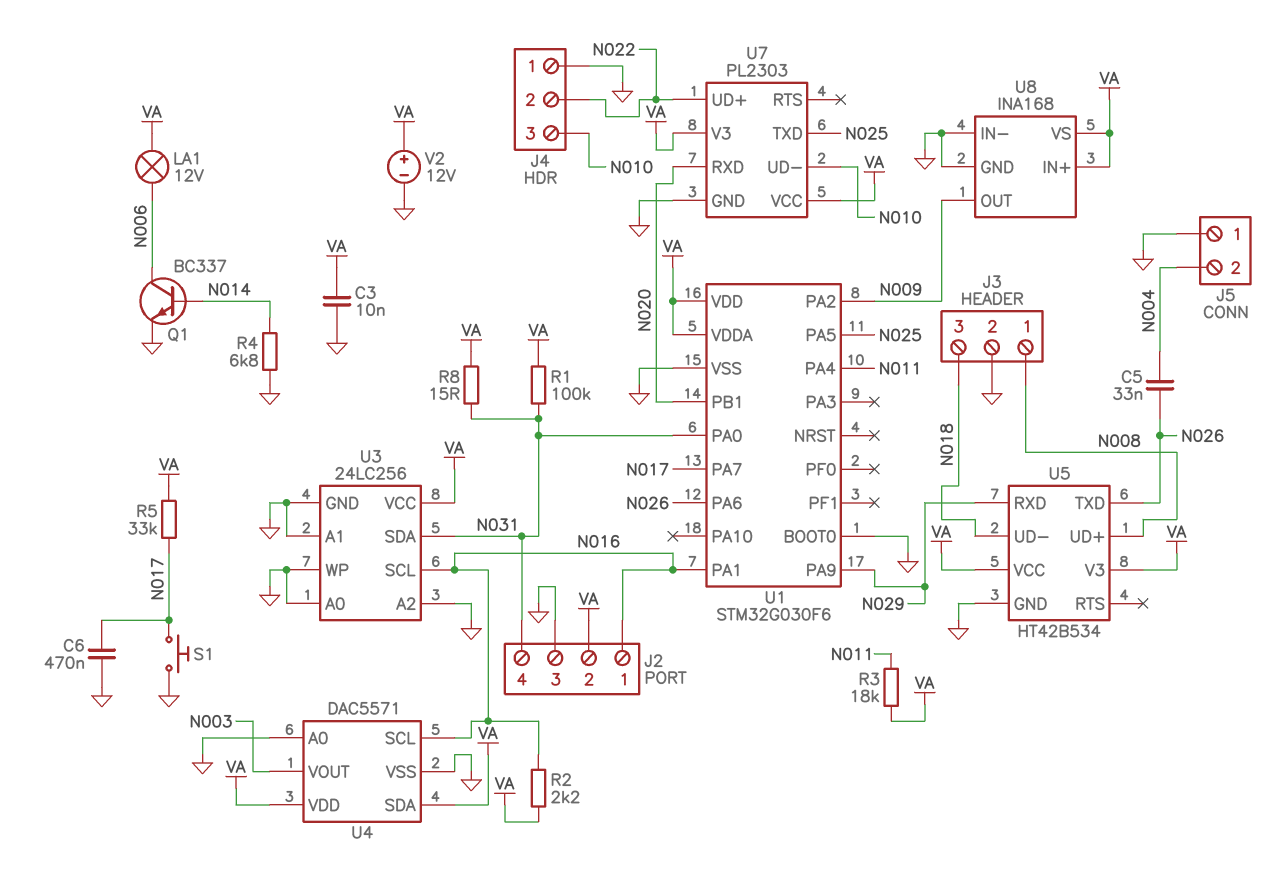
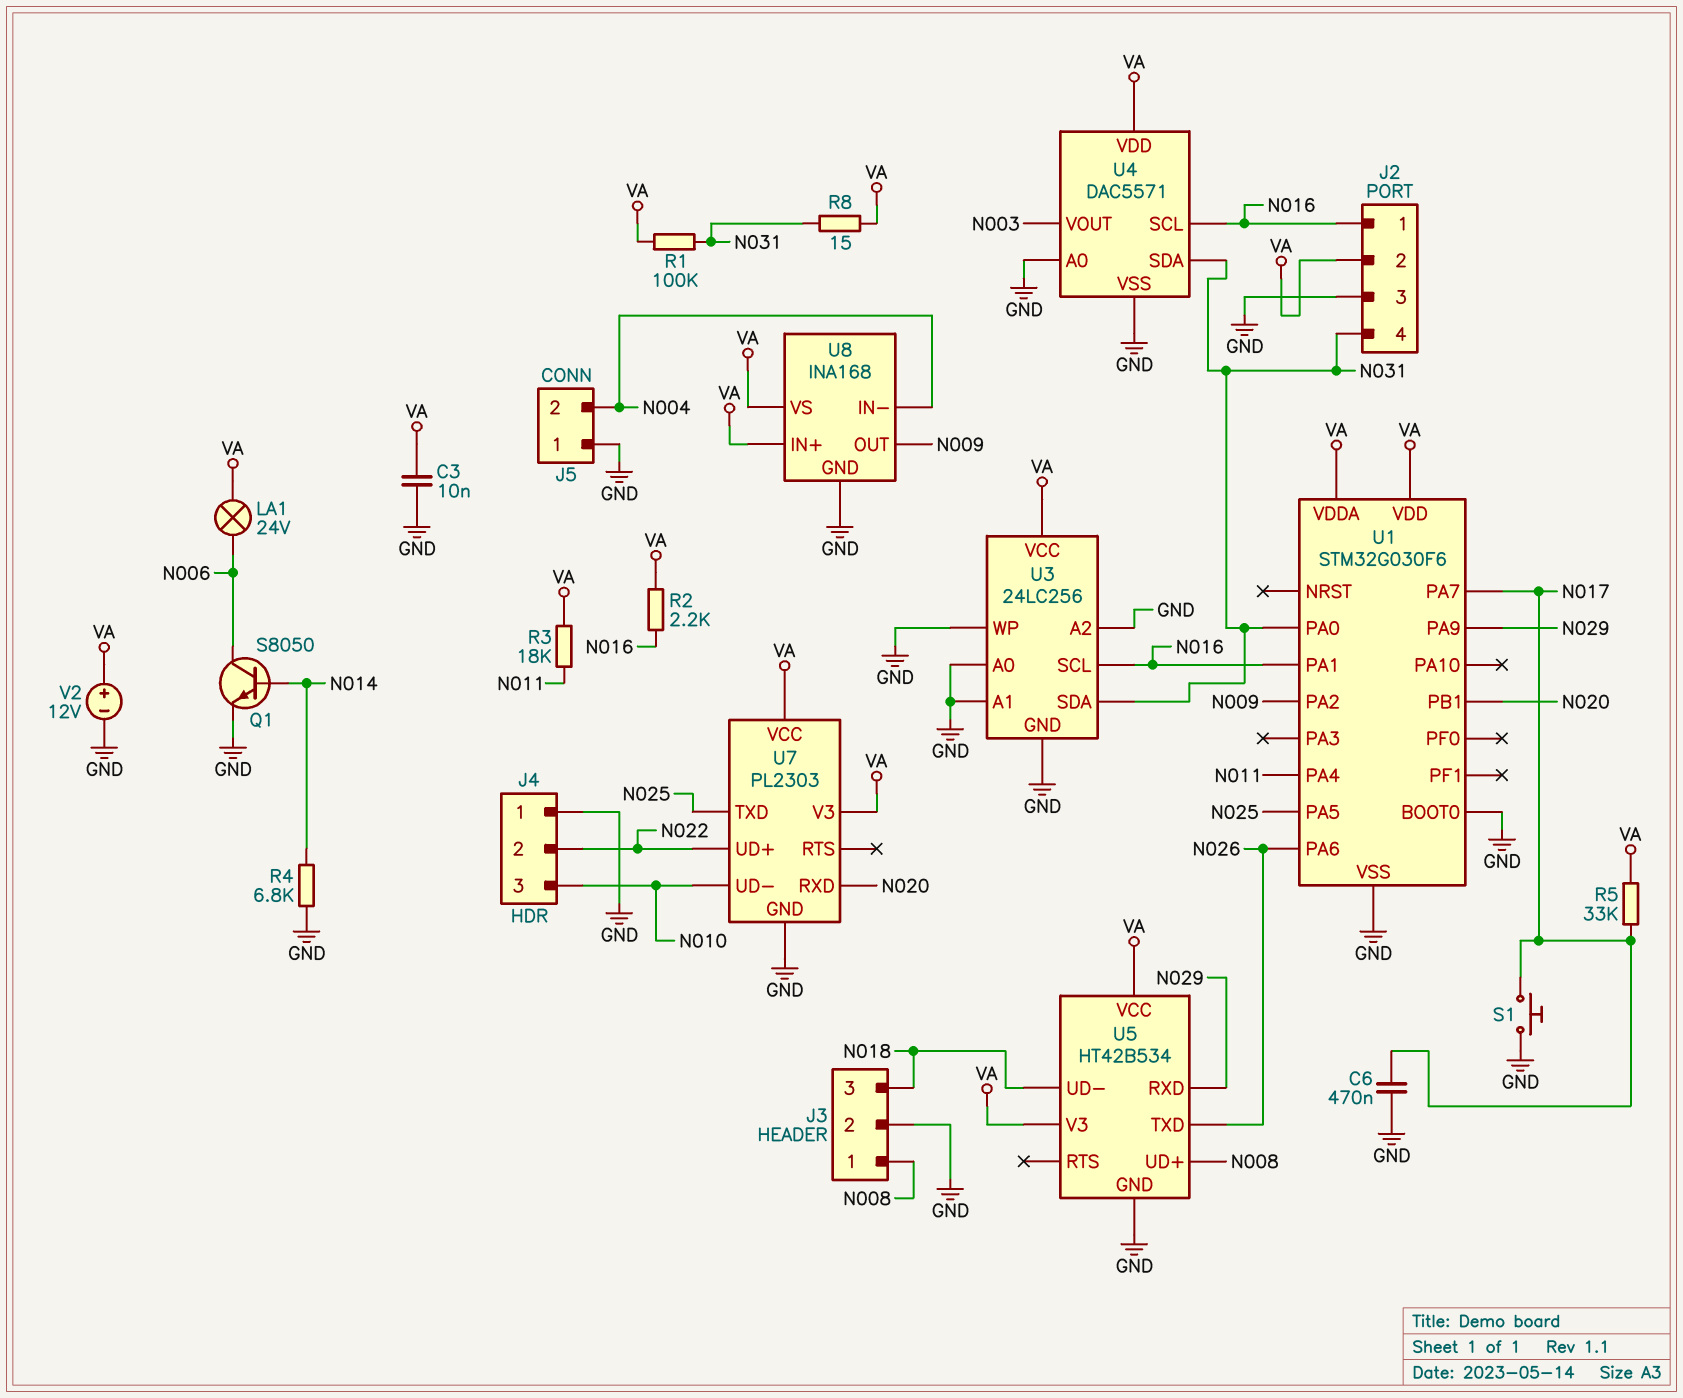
C5: 33nF (N004, N026) -> none
LA1: lamp 12V (N006, VA) -> lamp 24V (N006, VA)
Q1: NPN BC337 (B N014, C N006, E GND) -> NPN S8050 (B N014, C N006, E GND)
U4 pin SDA: VA -> N031
U8 pin IN-: GND -> N004

